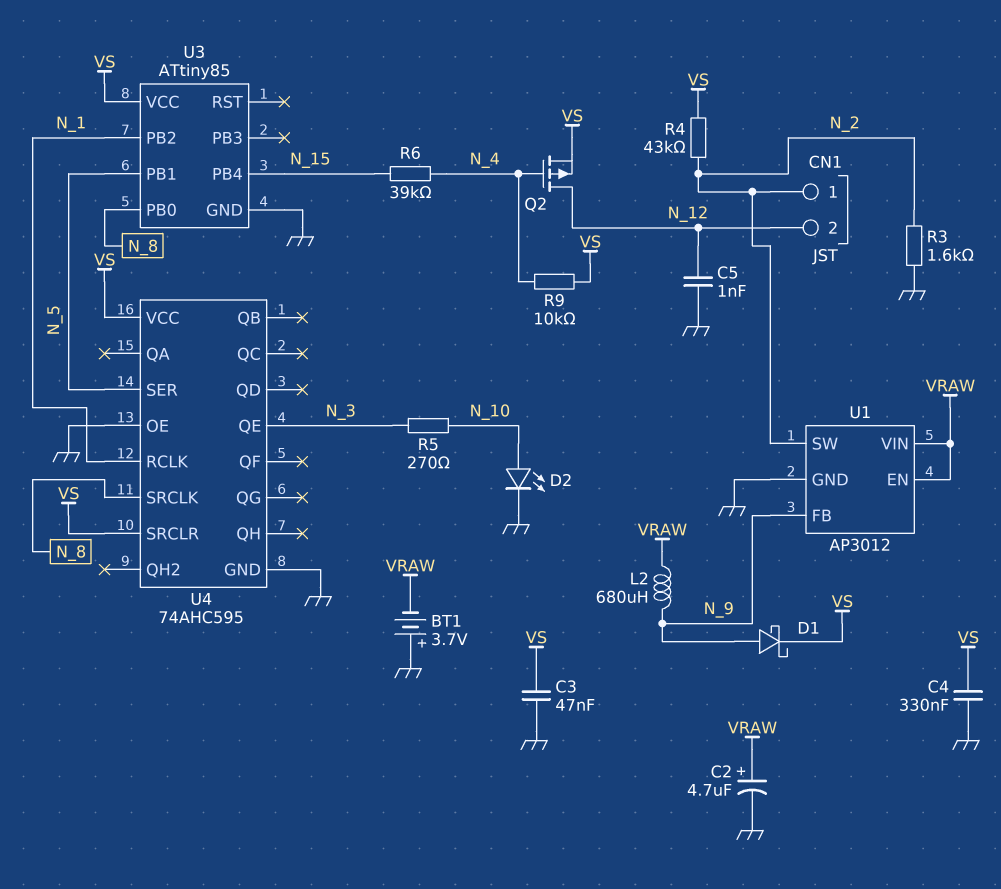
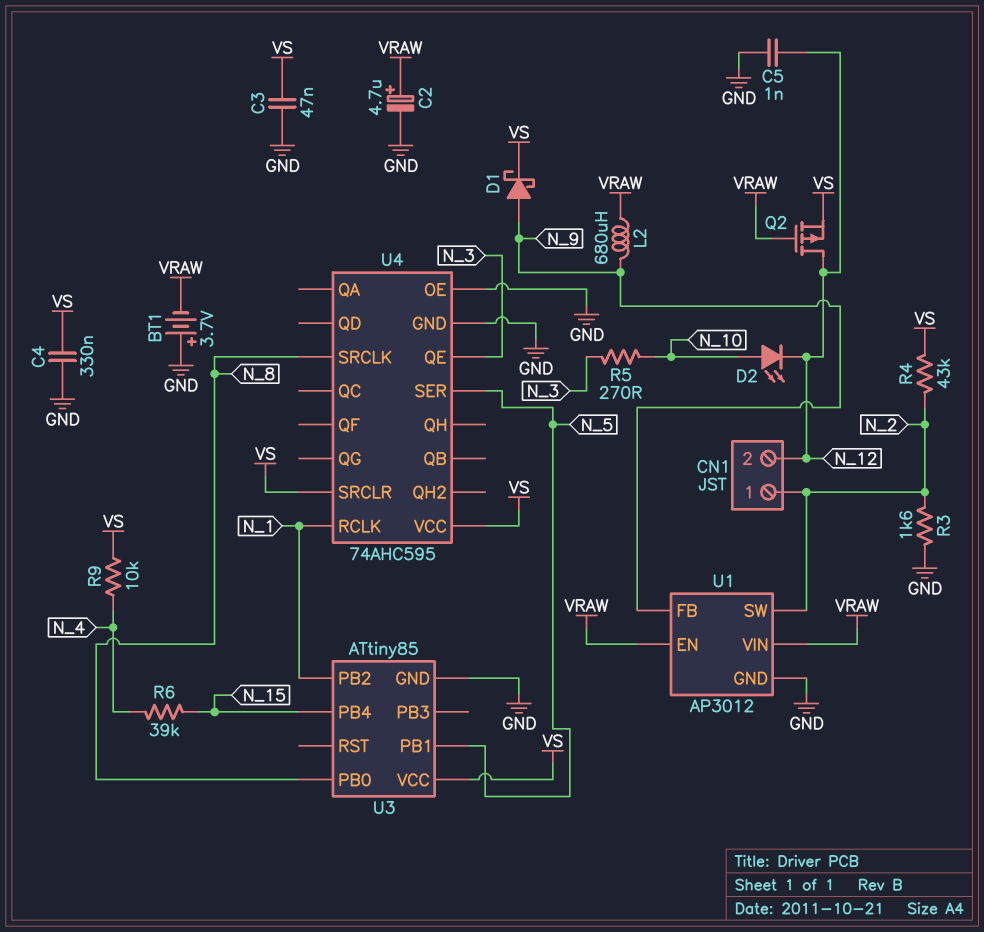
D2: LED (A N_10, K GND) -> LED (A N_10, K N_12)
Q2: PMOS (G N_4, D N_12, S VS) -> PMOS (G VRAW, D N_12, S VS)

